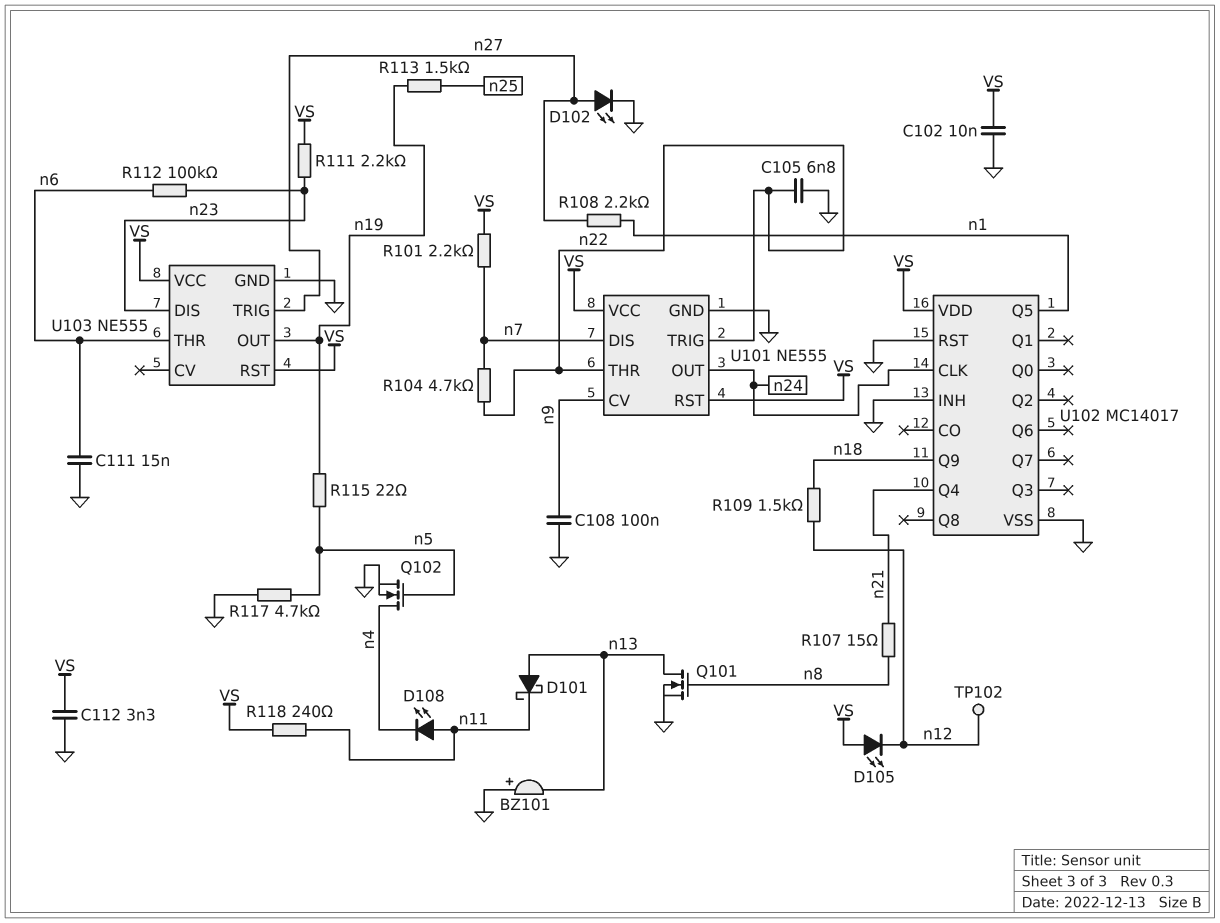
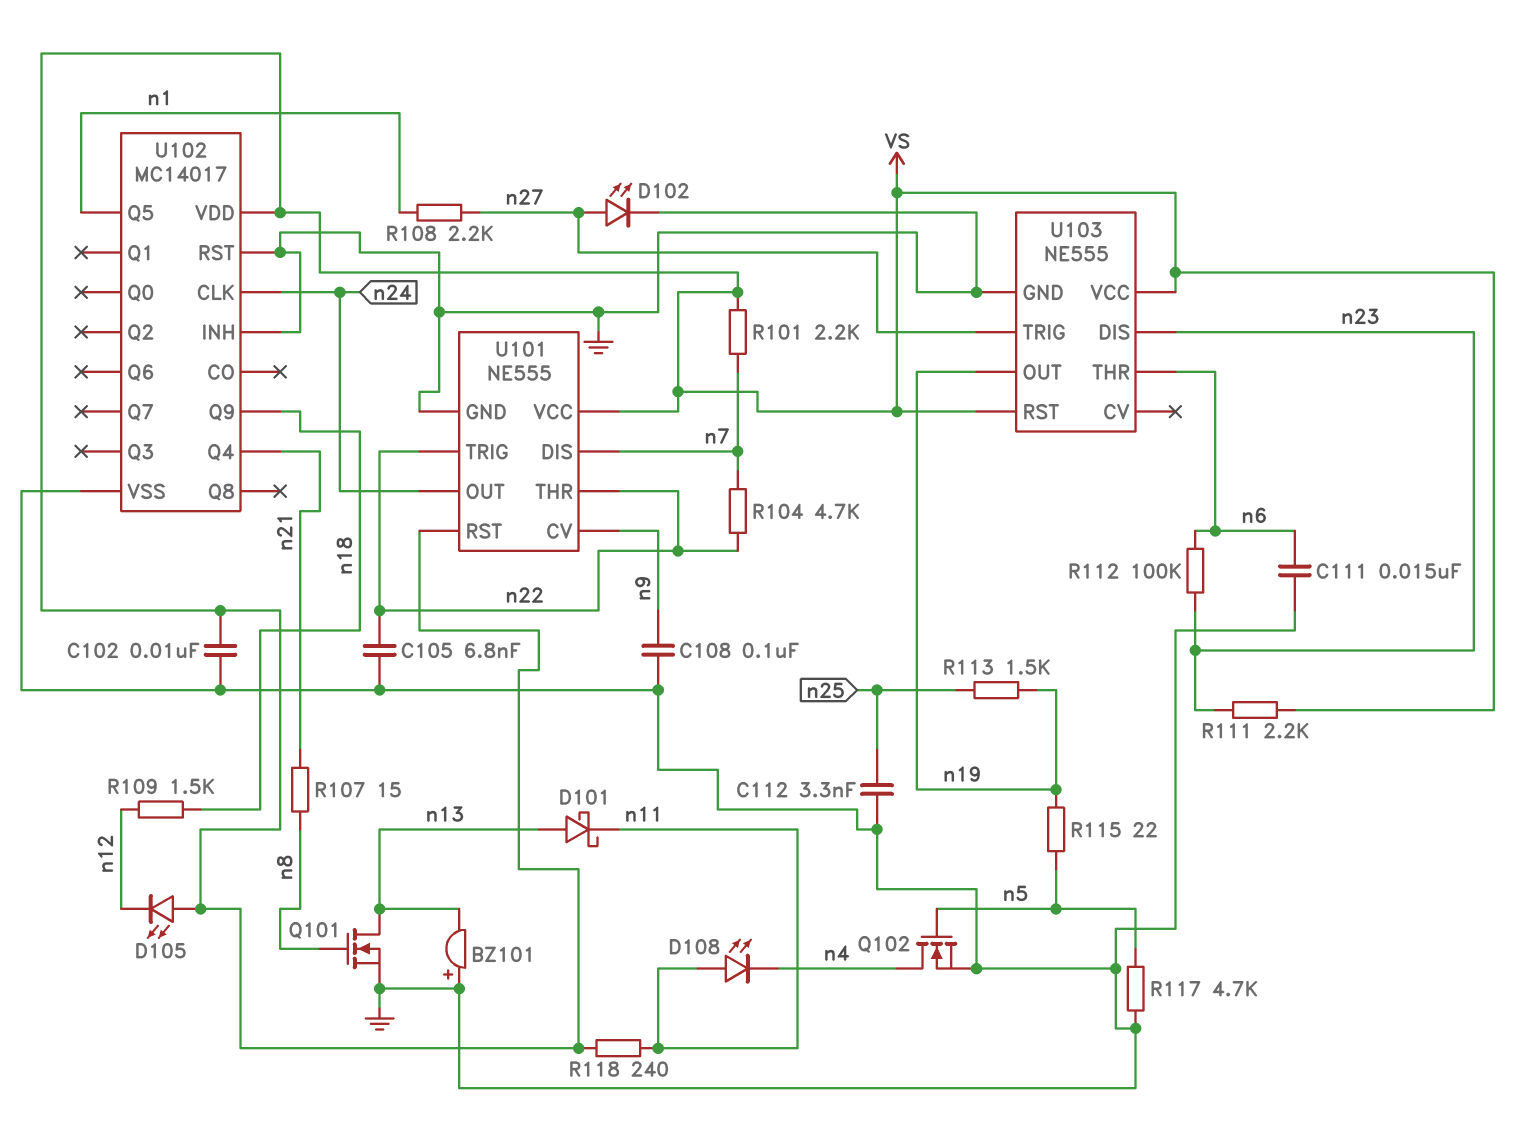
C112: 3.3nF (GND, VS) -> 3.3nF (GND, n25)
TP102: test point (n12) -> none

